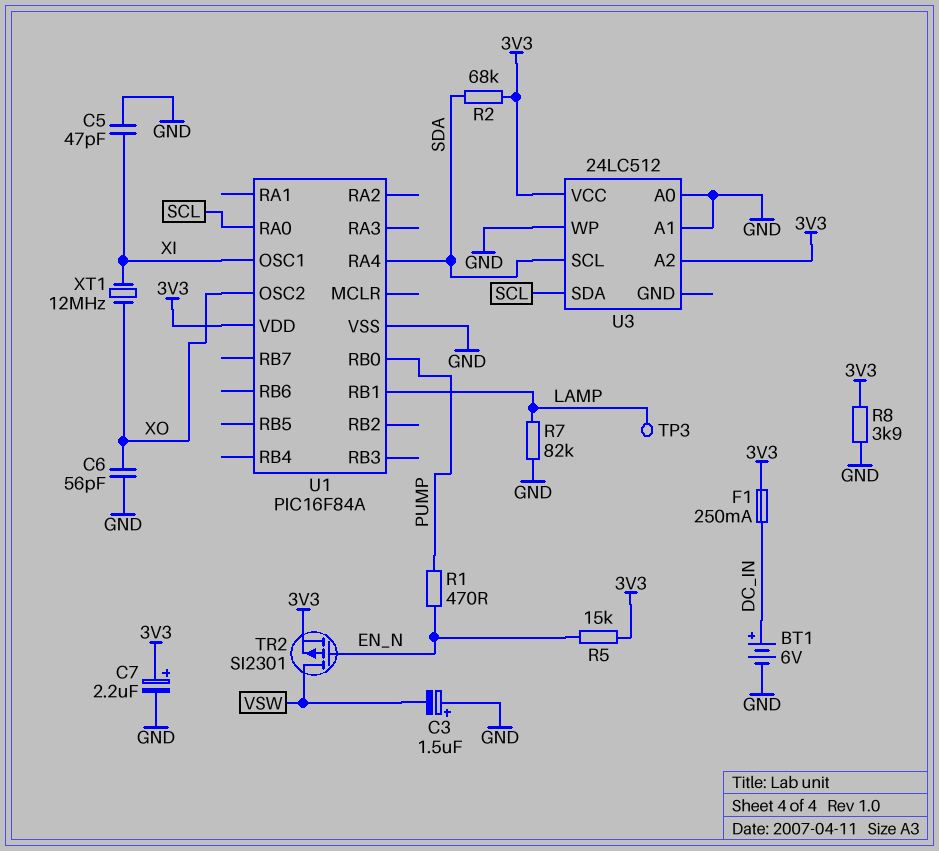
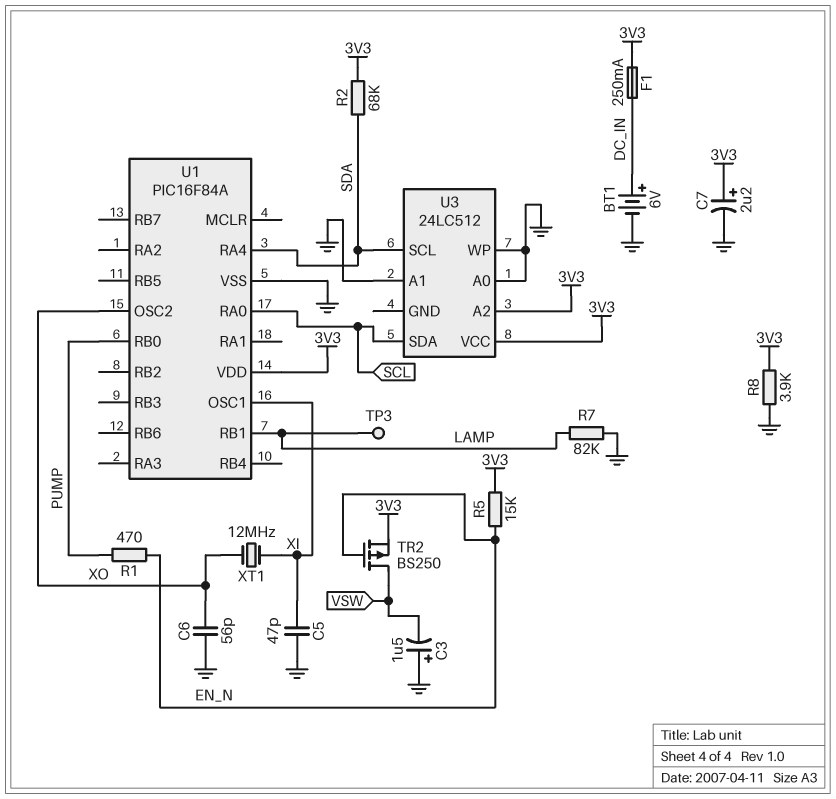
TR2: PMOS SI2301 (G EN_N, D VSW, S 3V3) -> PMOS BS250 (G EN_N, D VSW, S 3V3)

